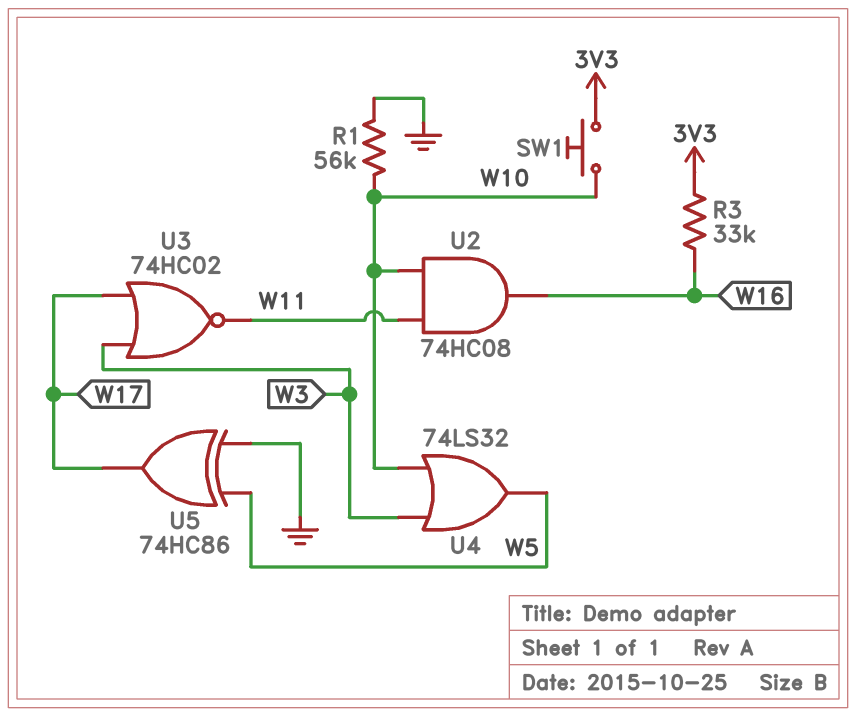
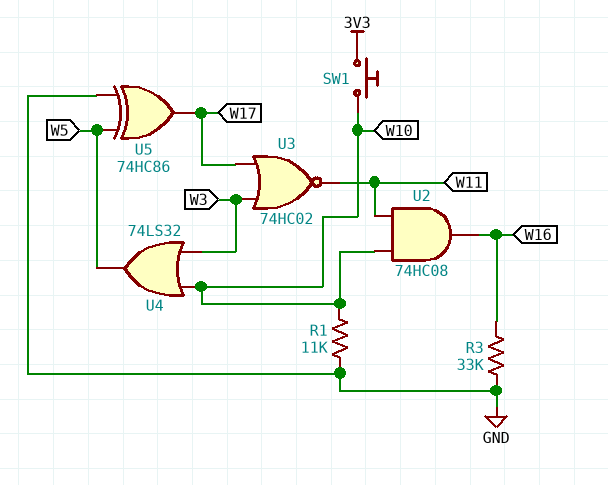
R1: 56k (GND, W10) -> 11k (GND, W10)
R3: 33k (3V3, W16) -> 33k (GND, W16)

